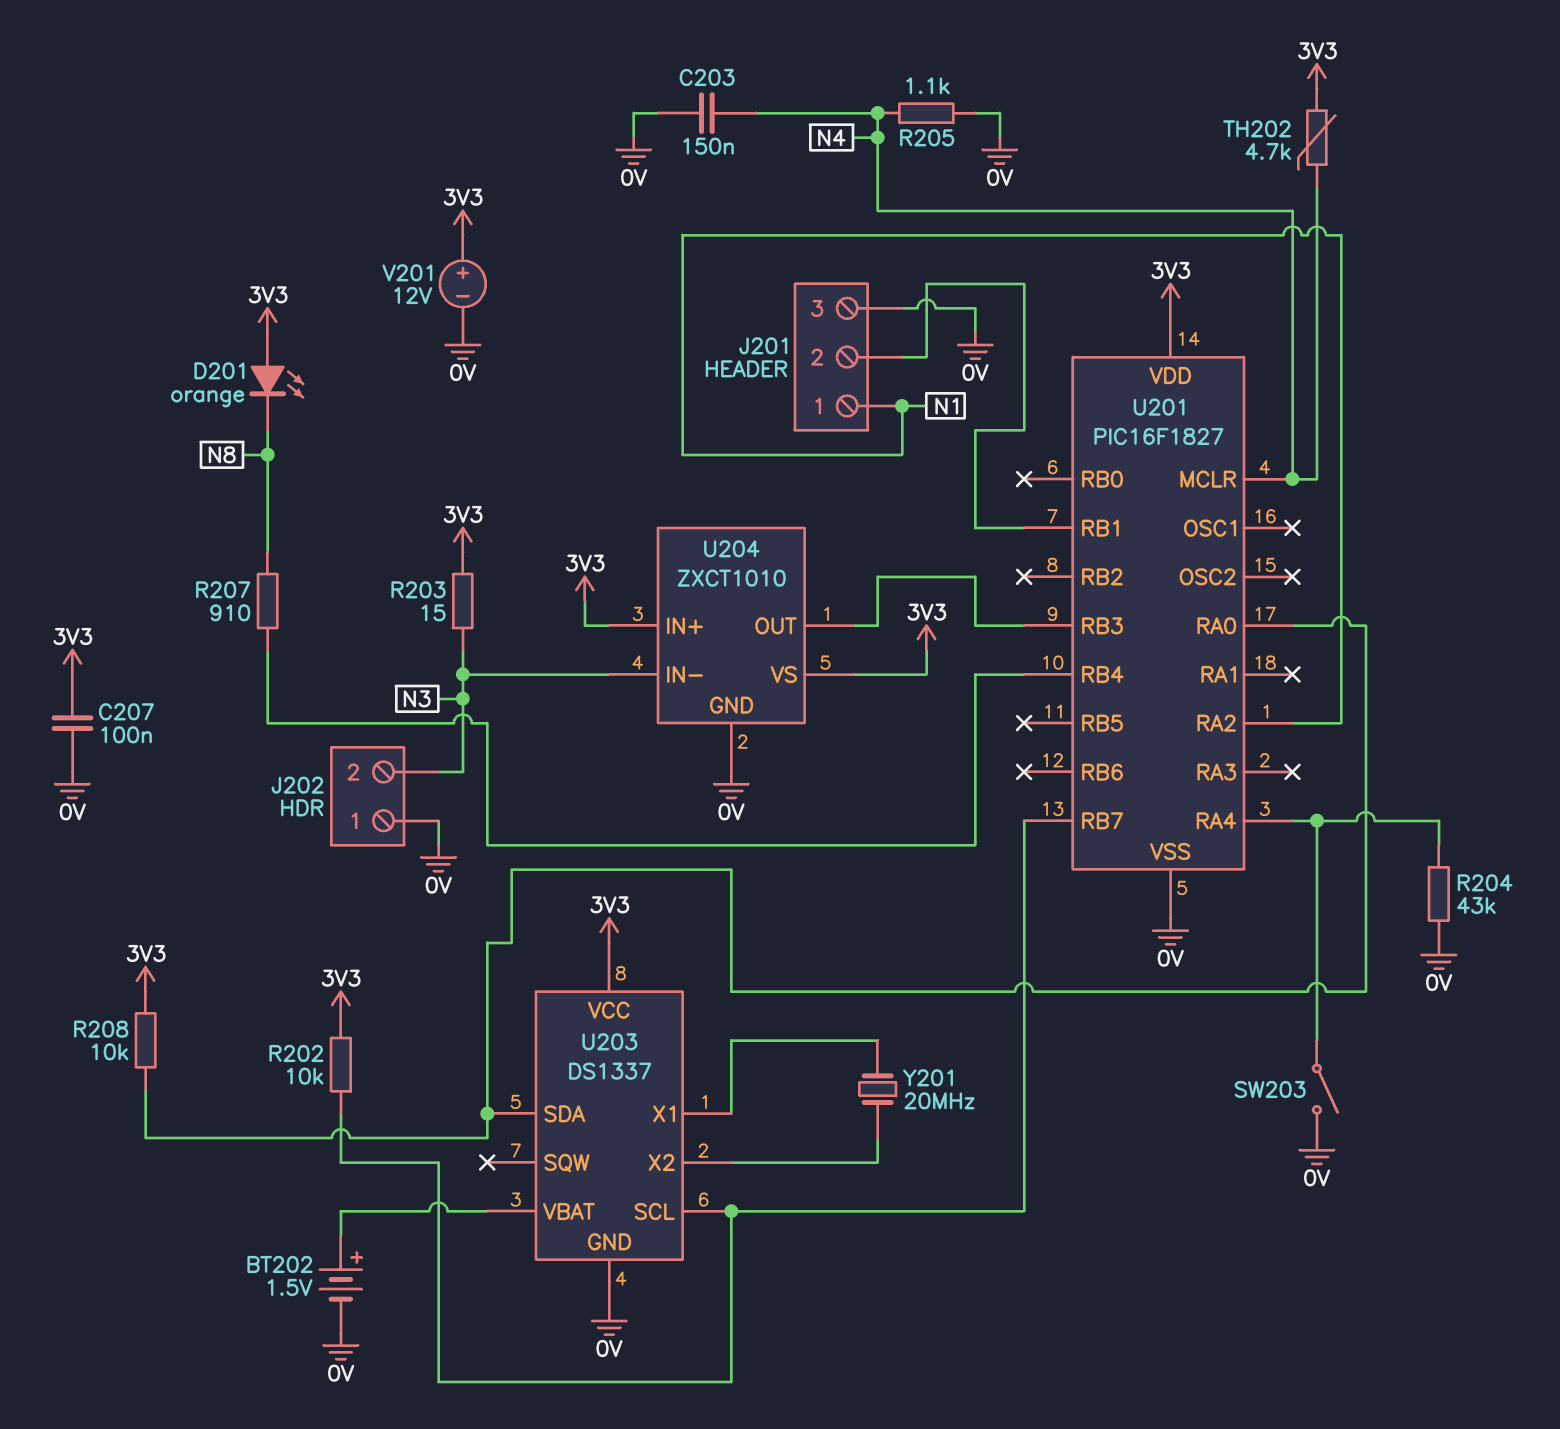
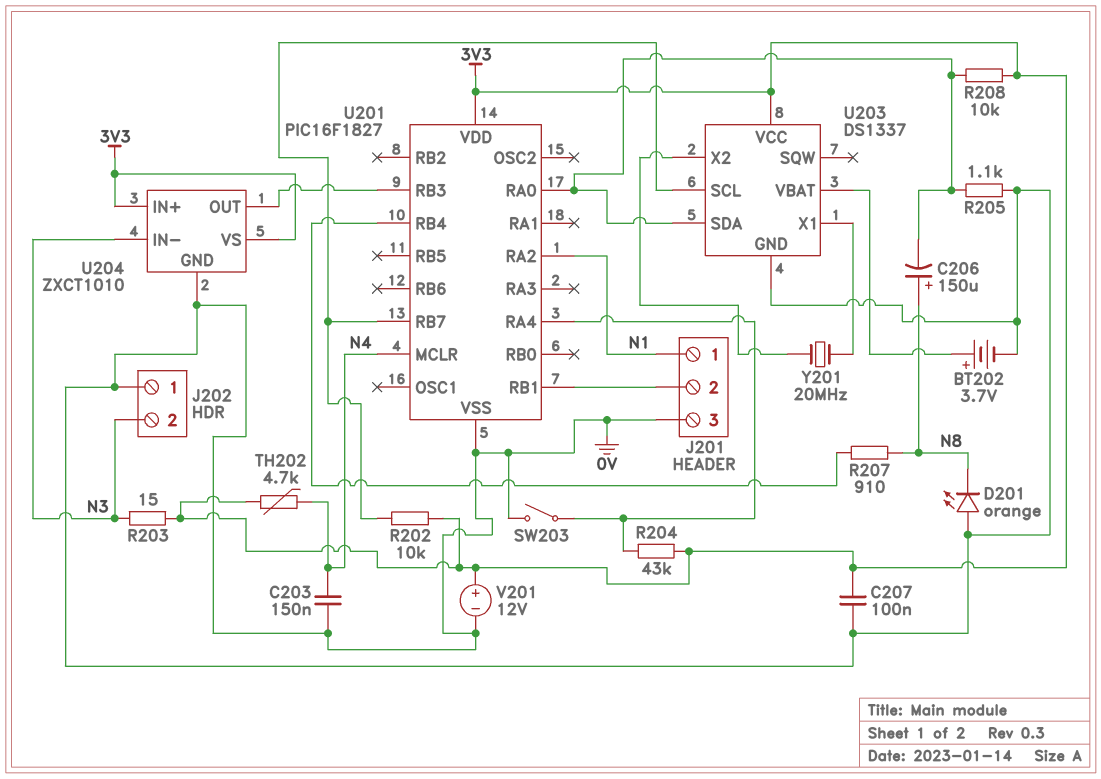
BT202: 1.5V (plus U203/VBAT, minus 0V) -> 3.7V (plus U203/VBAT, minus 0V)
C206: none -> 150uF (plus N8, minus U201/RA0)
D201: LED orange (A 3V3, K N8) -> LED orange (A 0V, K N8)
R204: 43k (0V, U201/RA4) -> 43k (3V3, U201/RA4)
R205: 1.1k (0V, N4) -> 1.1k (0V, U201/RA0)

